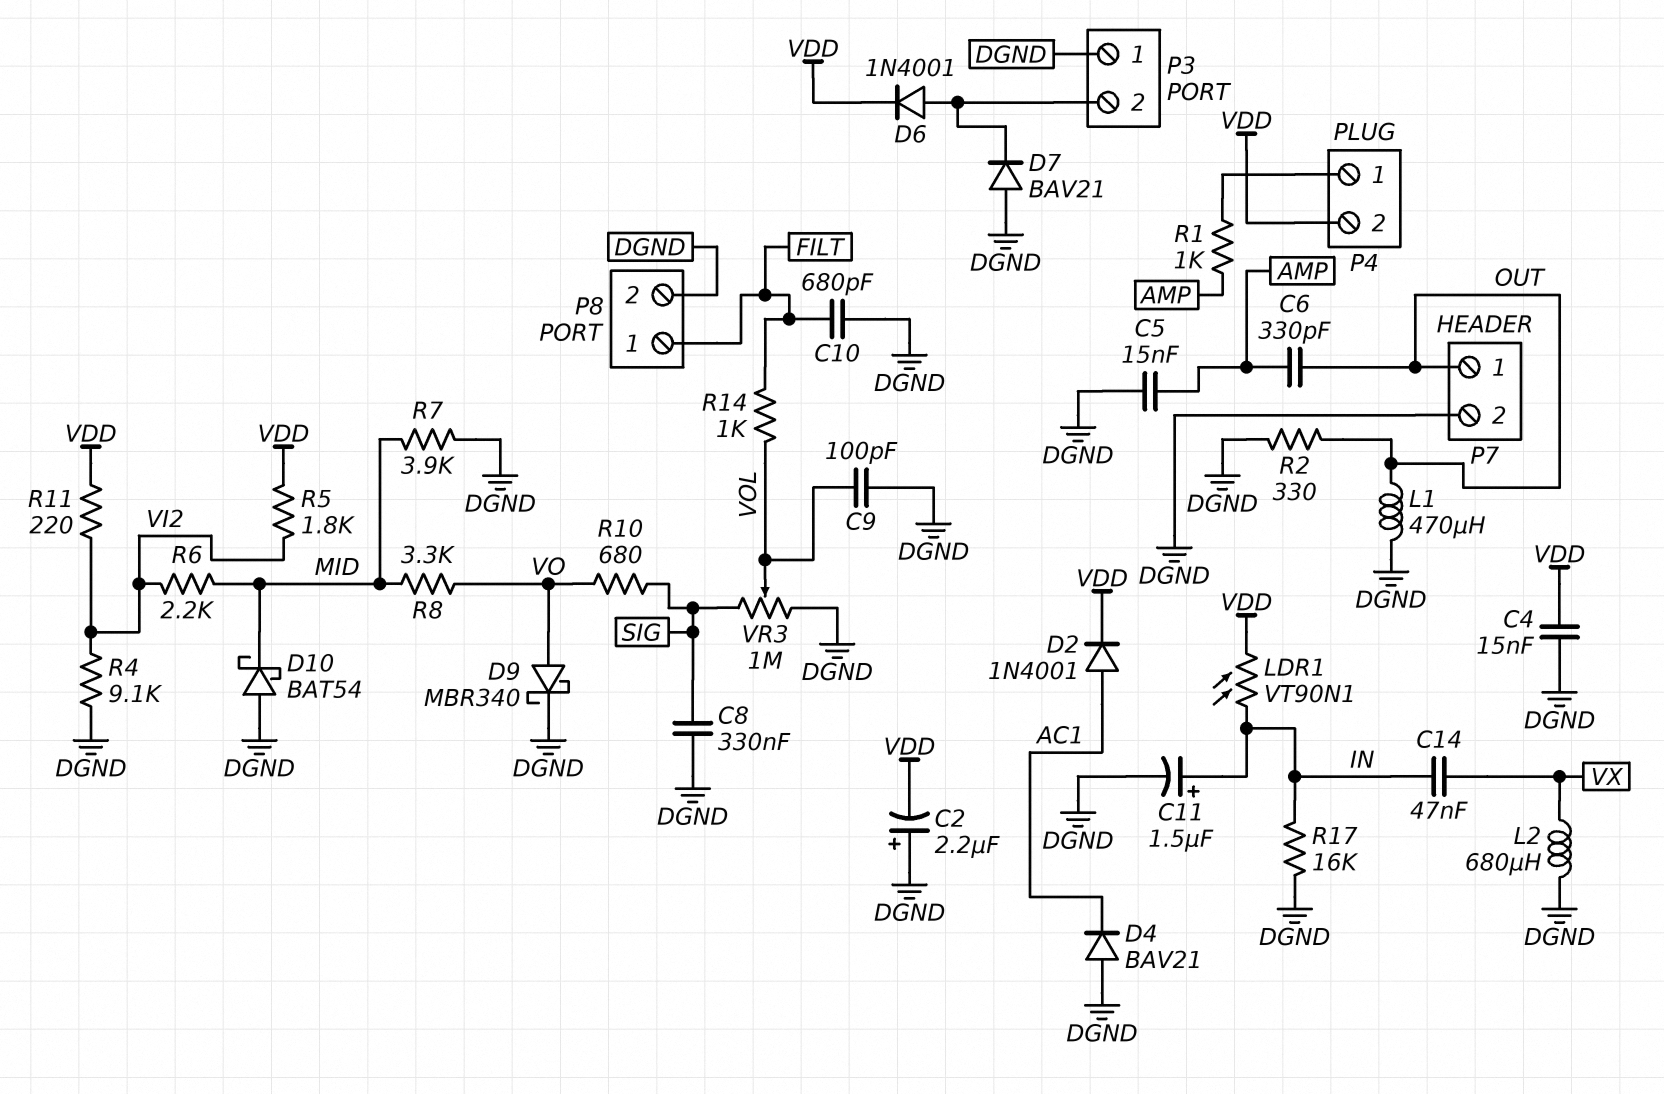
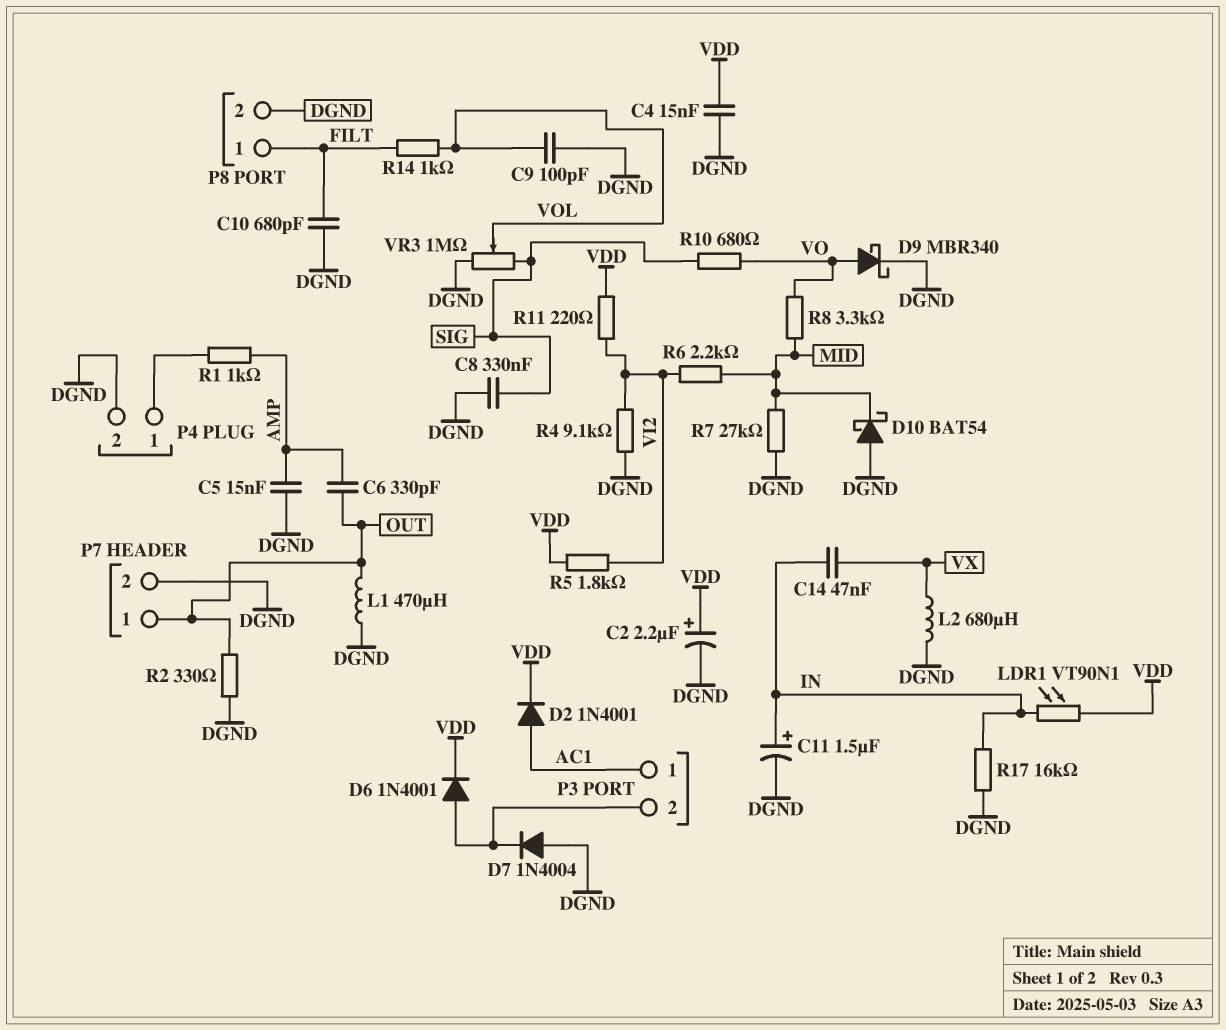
C2: 2.2uF (plus DGND, minus VDD) -> 2.2uF (plus VDD, minus DGND)
D4: diode BAV21 (A DGND, K AC1) -> none
D7: diode BAV21 (A DGND, K P3/2) -> diode 1N4004 (A DGND, K P3/2)
P3 pin 1: DGND -> AC1
P4 pin 2: VDD -> DGND
R7: 3.9k (DGND, MID) -> 27k (DGND, MID)

